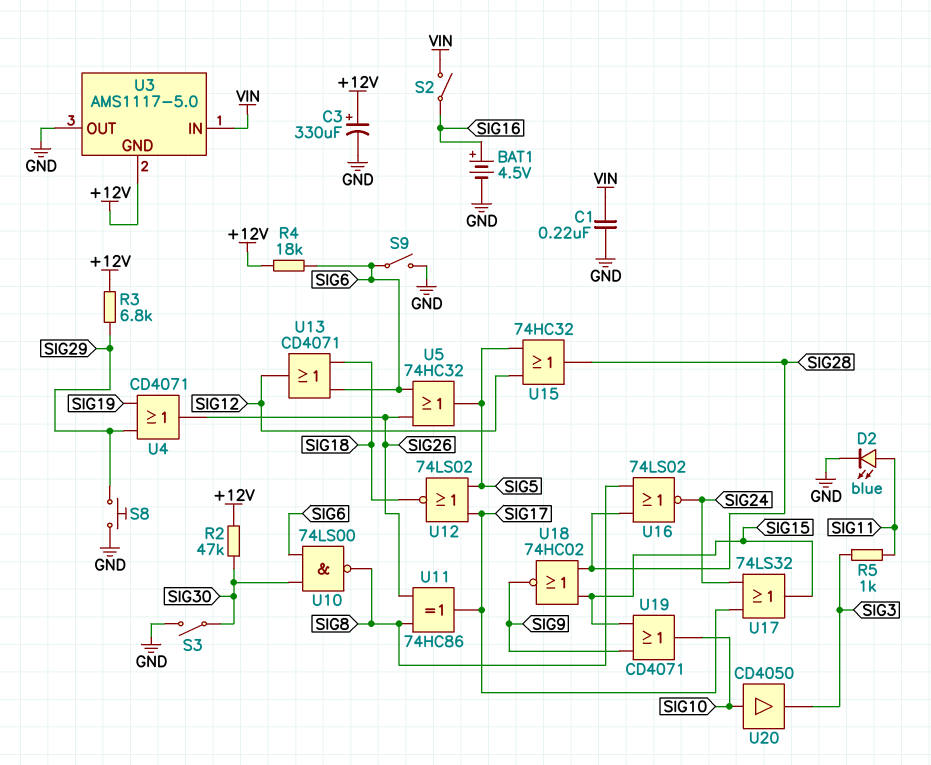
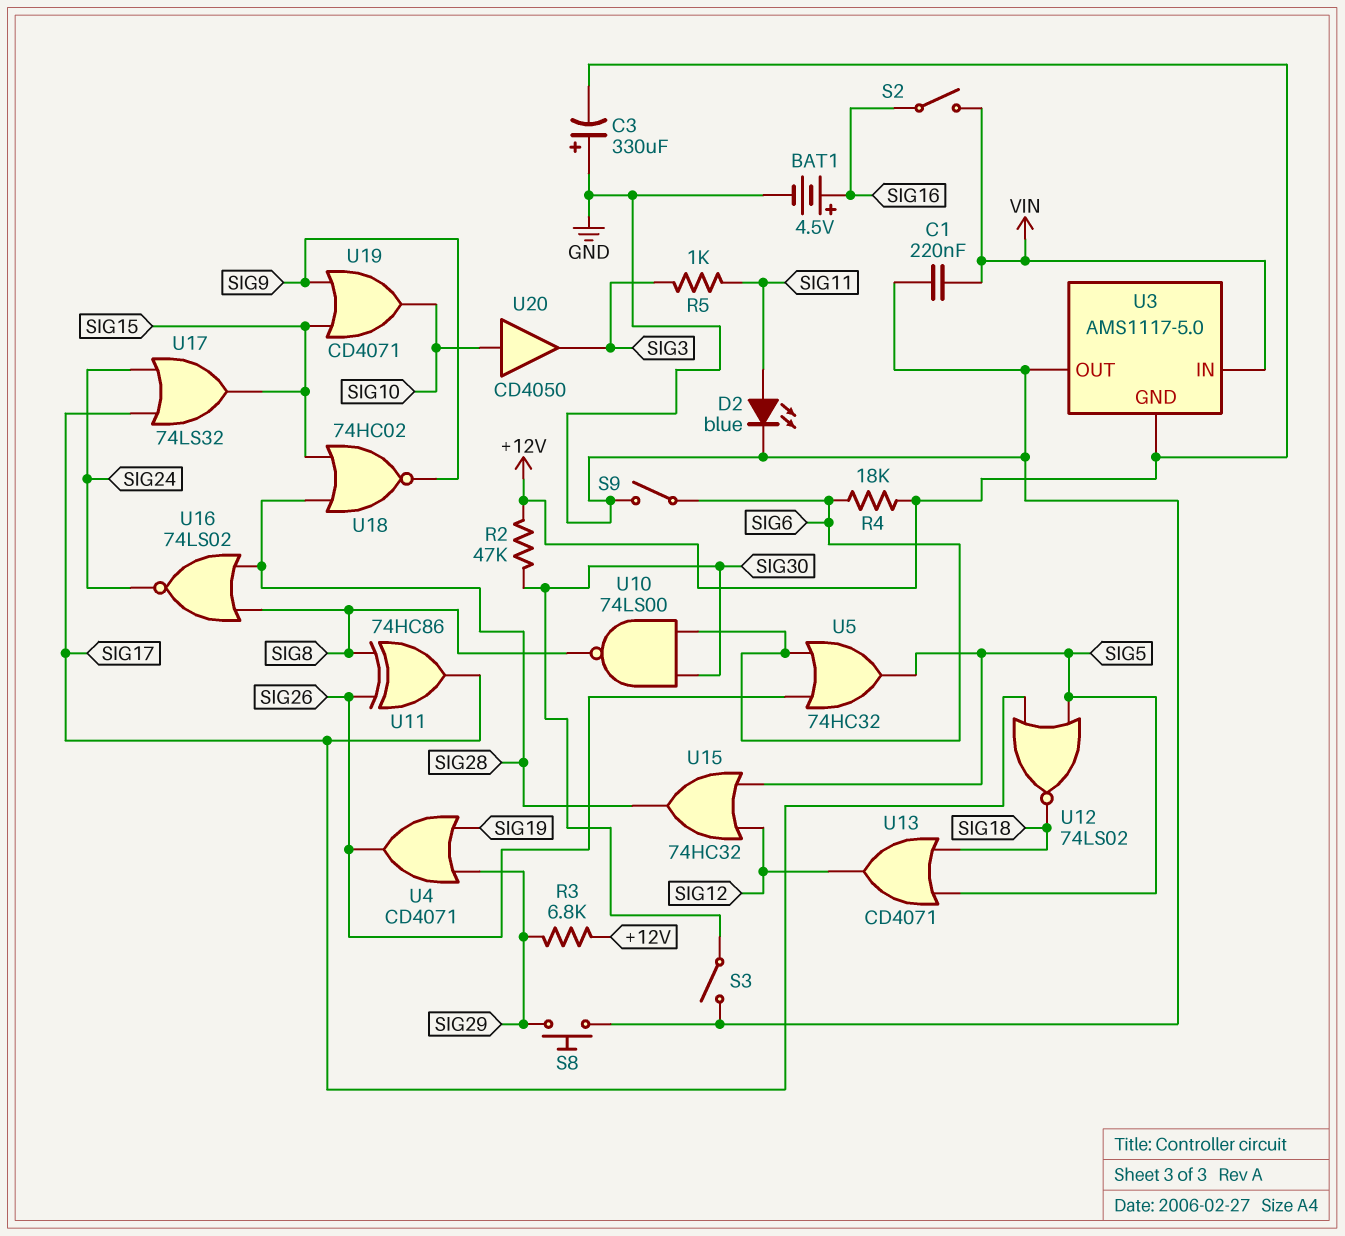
C3: 330uF (plus +12V, minus GND) -> 330uF (plus GND, minus +12V)
U13: OR CD4071 (in SIG6, in SIG18, out SIG12) -> OR CD4071 (in SIG5, in SIG18, out SIG12)

